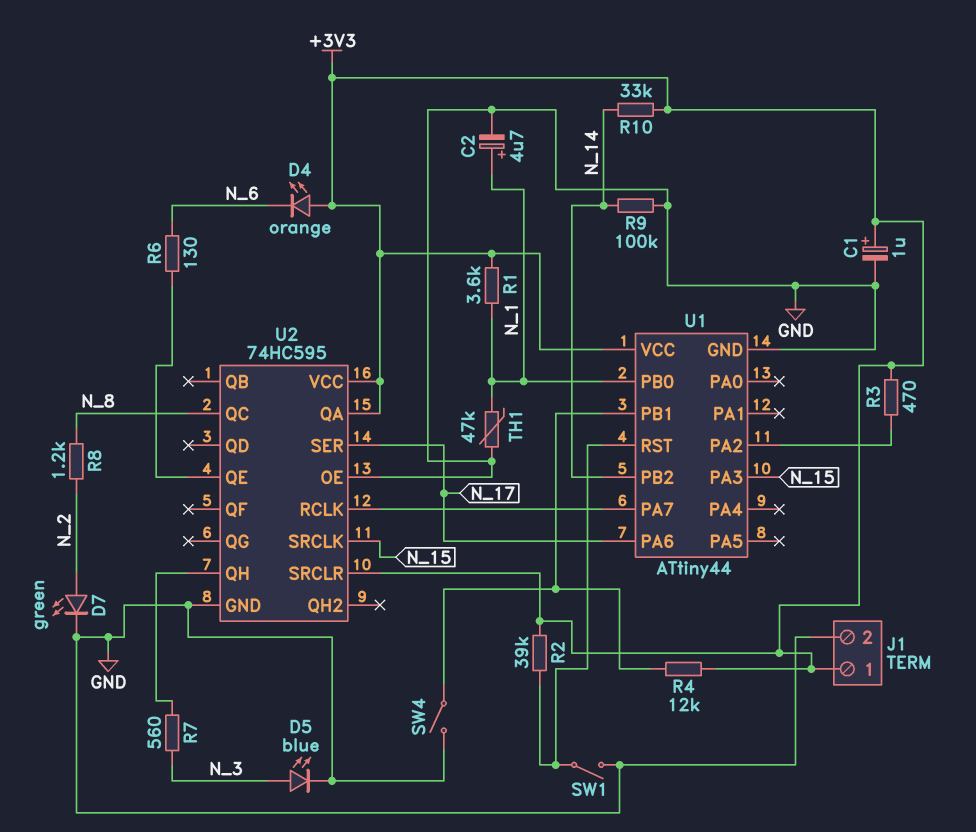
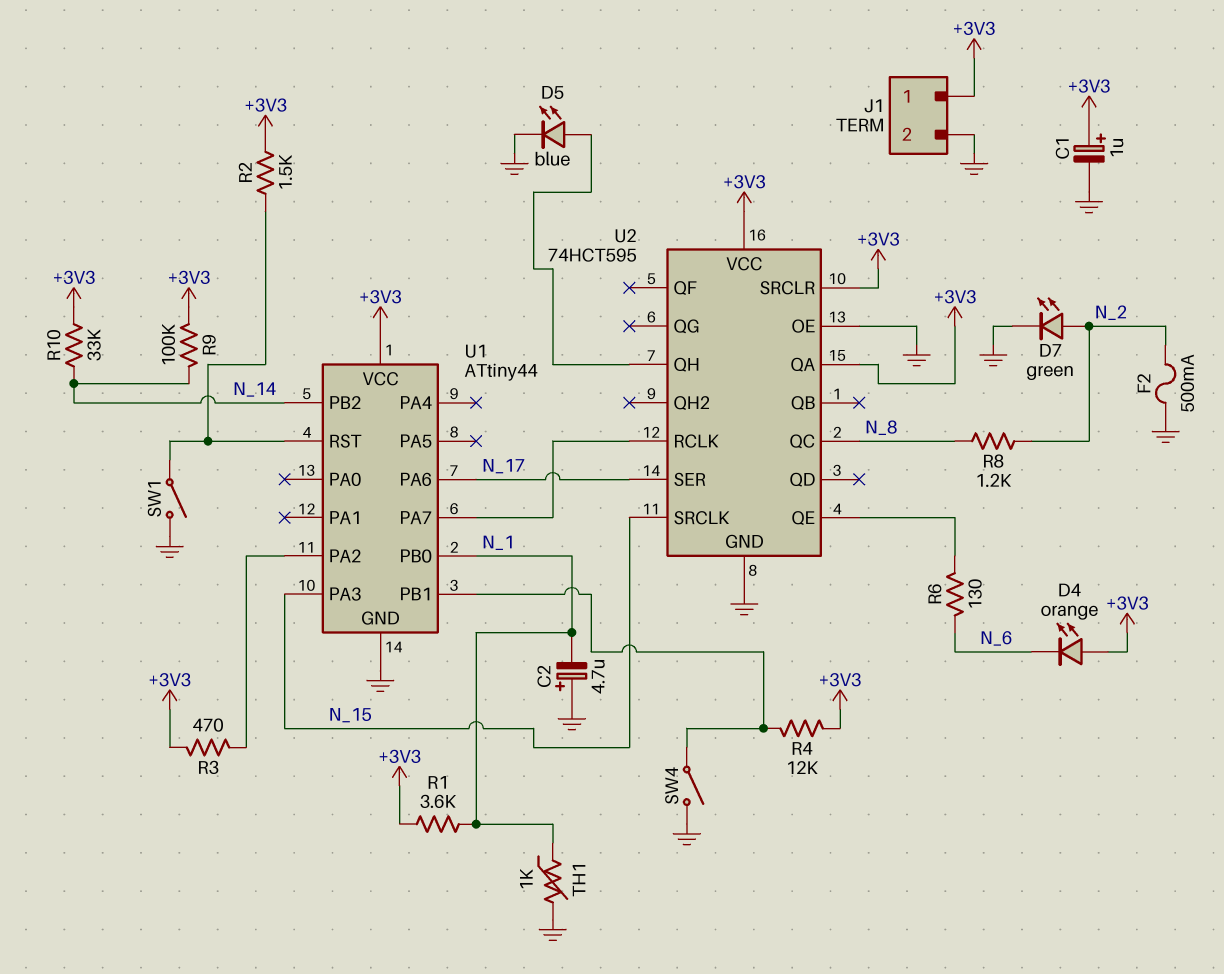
C2: 4.7uF (plus N_1, minus GND) -> 4.7uF (plus GND, minus N_1)
D5: LED blue (A N_3, K GND) -> LED blue (A U2/QH, K GND)
F2: none -> 500mA (GND, N_2)
R2: 39k (+3V3, U1/RST) -> 1.5k (+3V3, U1/RST)
R7: 560 (N_3, U2/QH) -> none
R9: 100k (GND, N_14) -> 100k (+3V3, N_14)
TH1: 47k (GND, N_1) -> 1k (GND, N_1)
U2: 74HC595 -> 74HCT595

